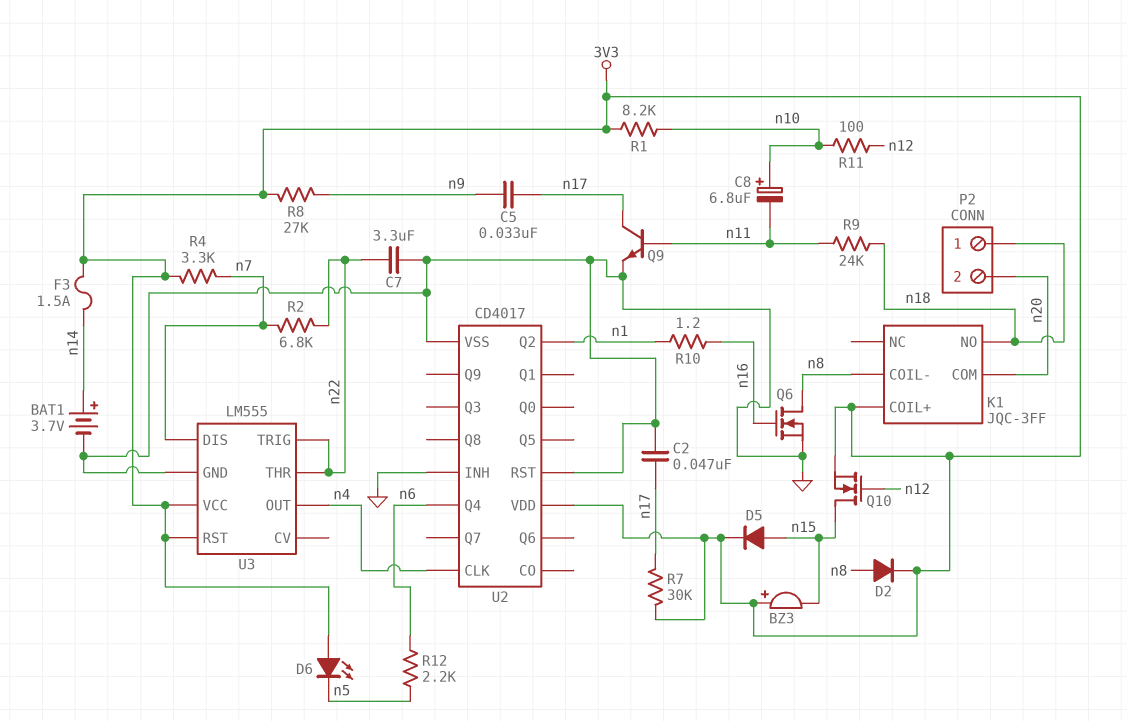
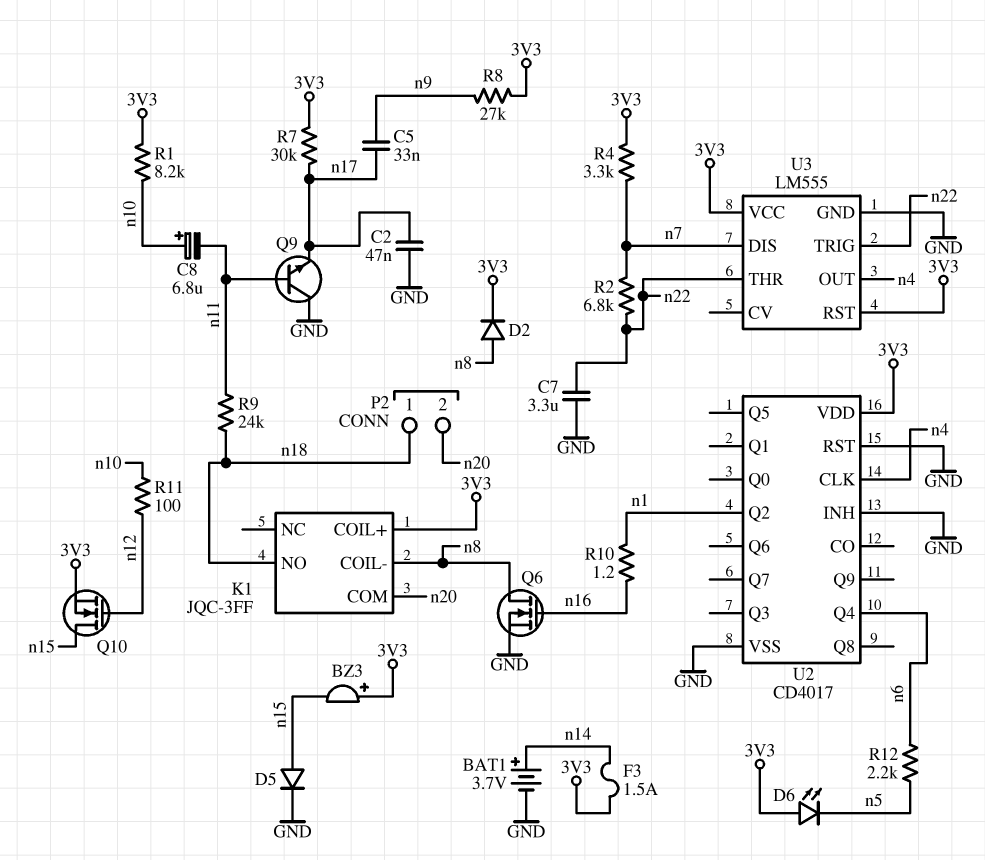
D5: diode (A n15, K 3V3) -> diode (A n15, K GND)
Q9: NPN (B n11, C n17, E GND) -> NPN (B n11, C GND, E n17)

